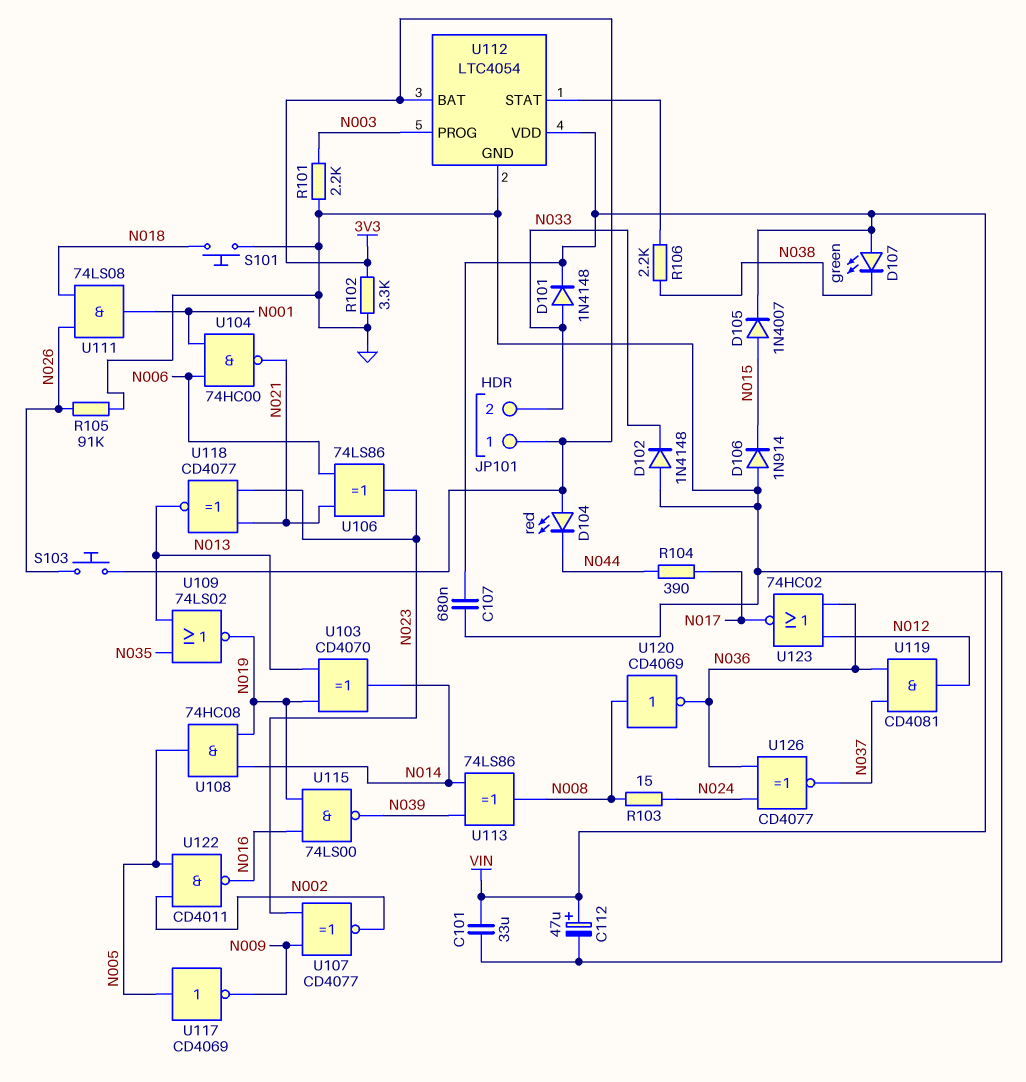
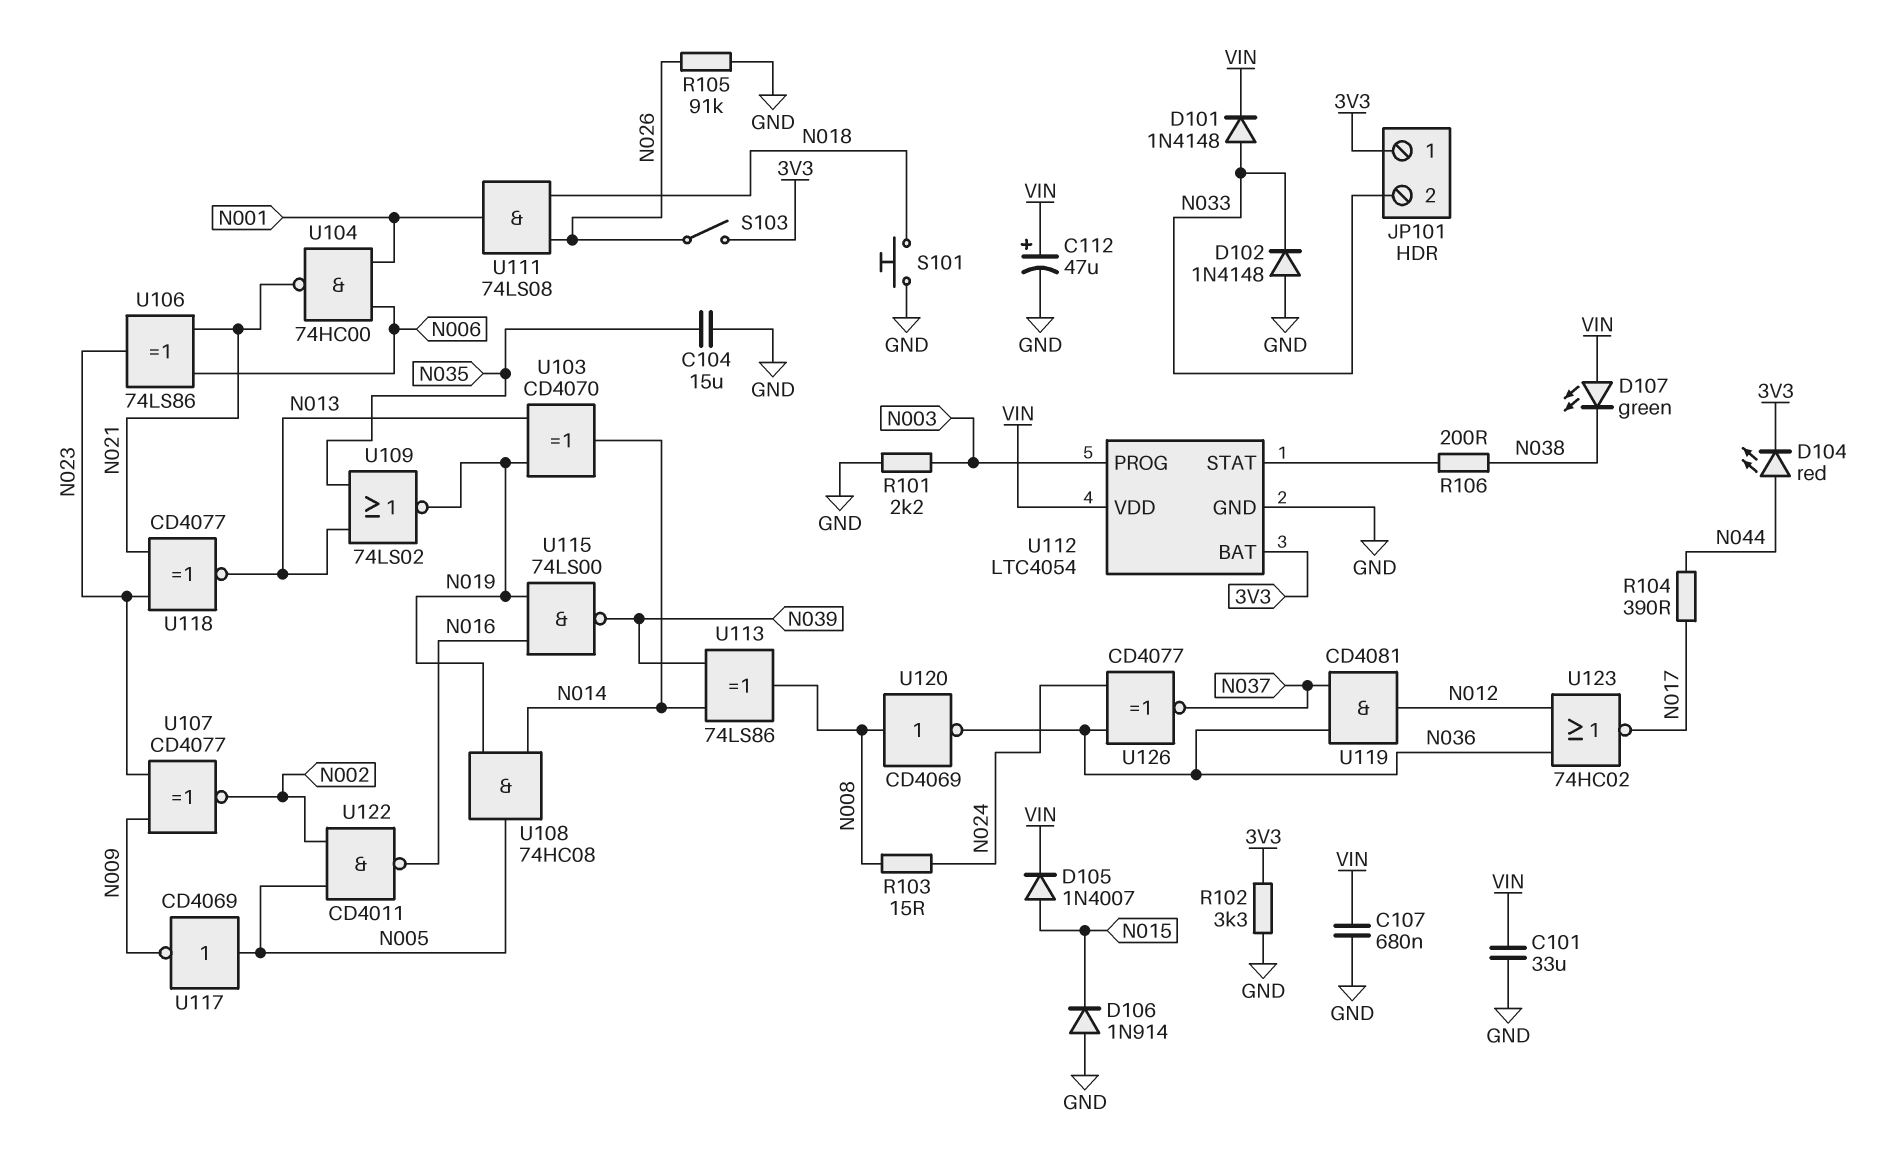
C104: none -> 15uF (GND, N035)
D104: LED red (A 3V3, K N044) -> LED red (A N044, K 3V3)
R106: 2.2k (N038, U112/STAT) -> 200 (N038, U112/STAT)
S103: button (3V3, N026) -> switch (3V3, N026)

